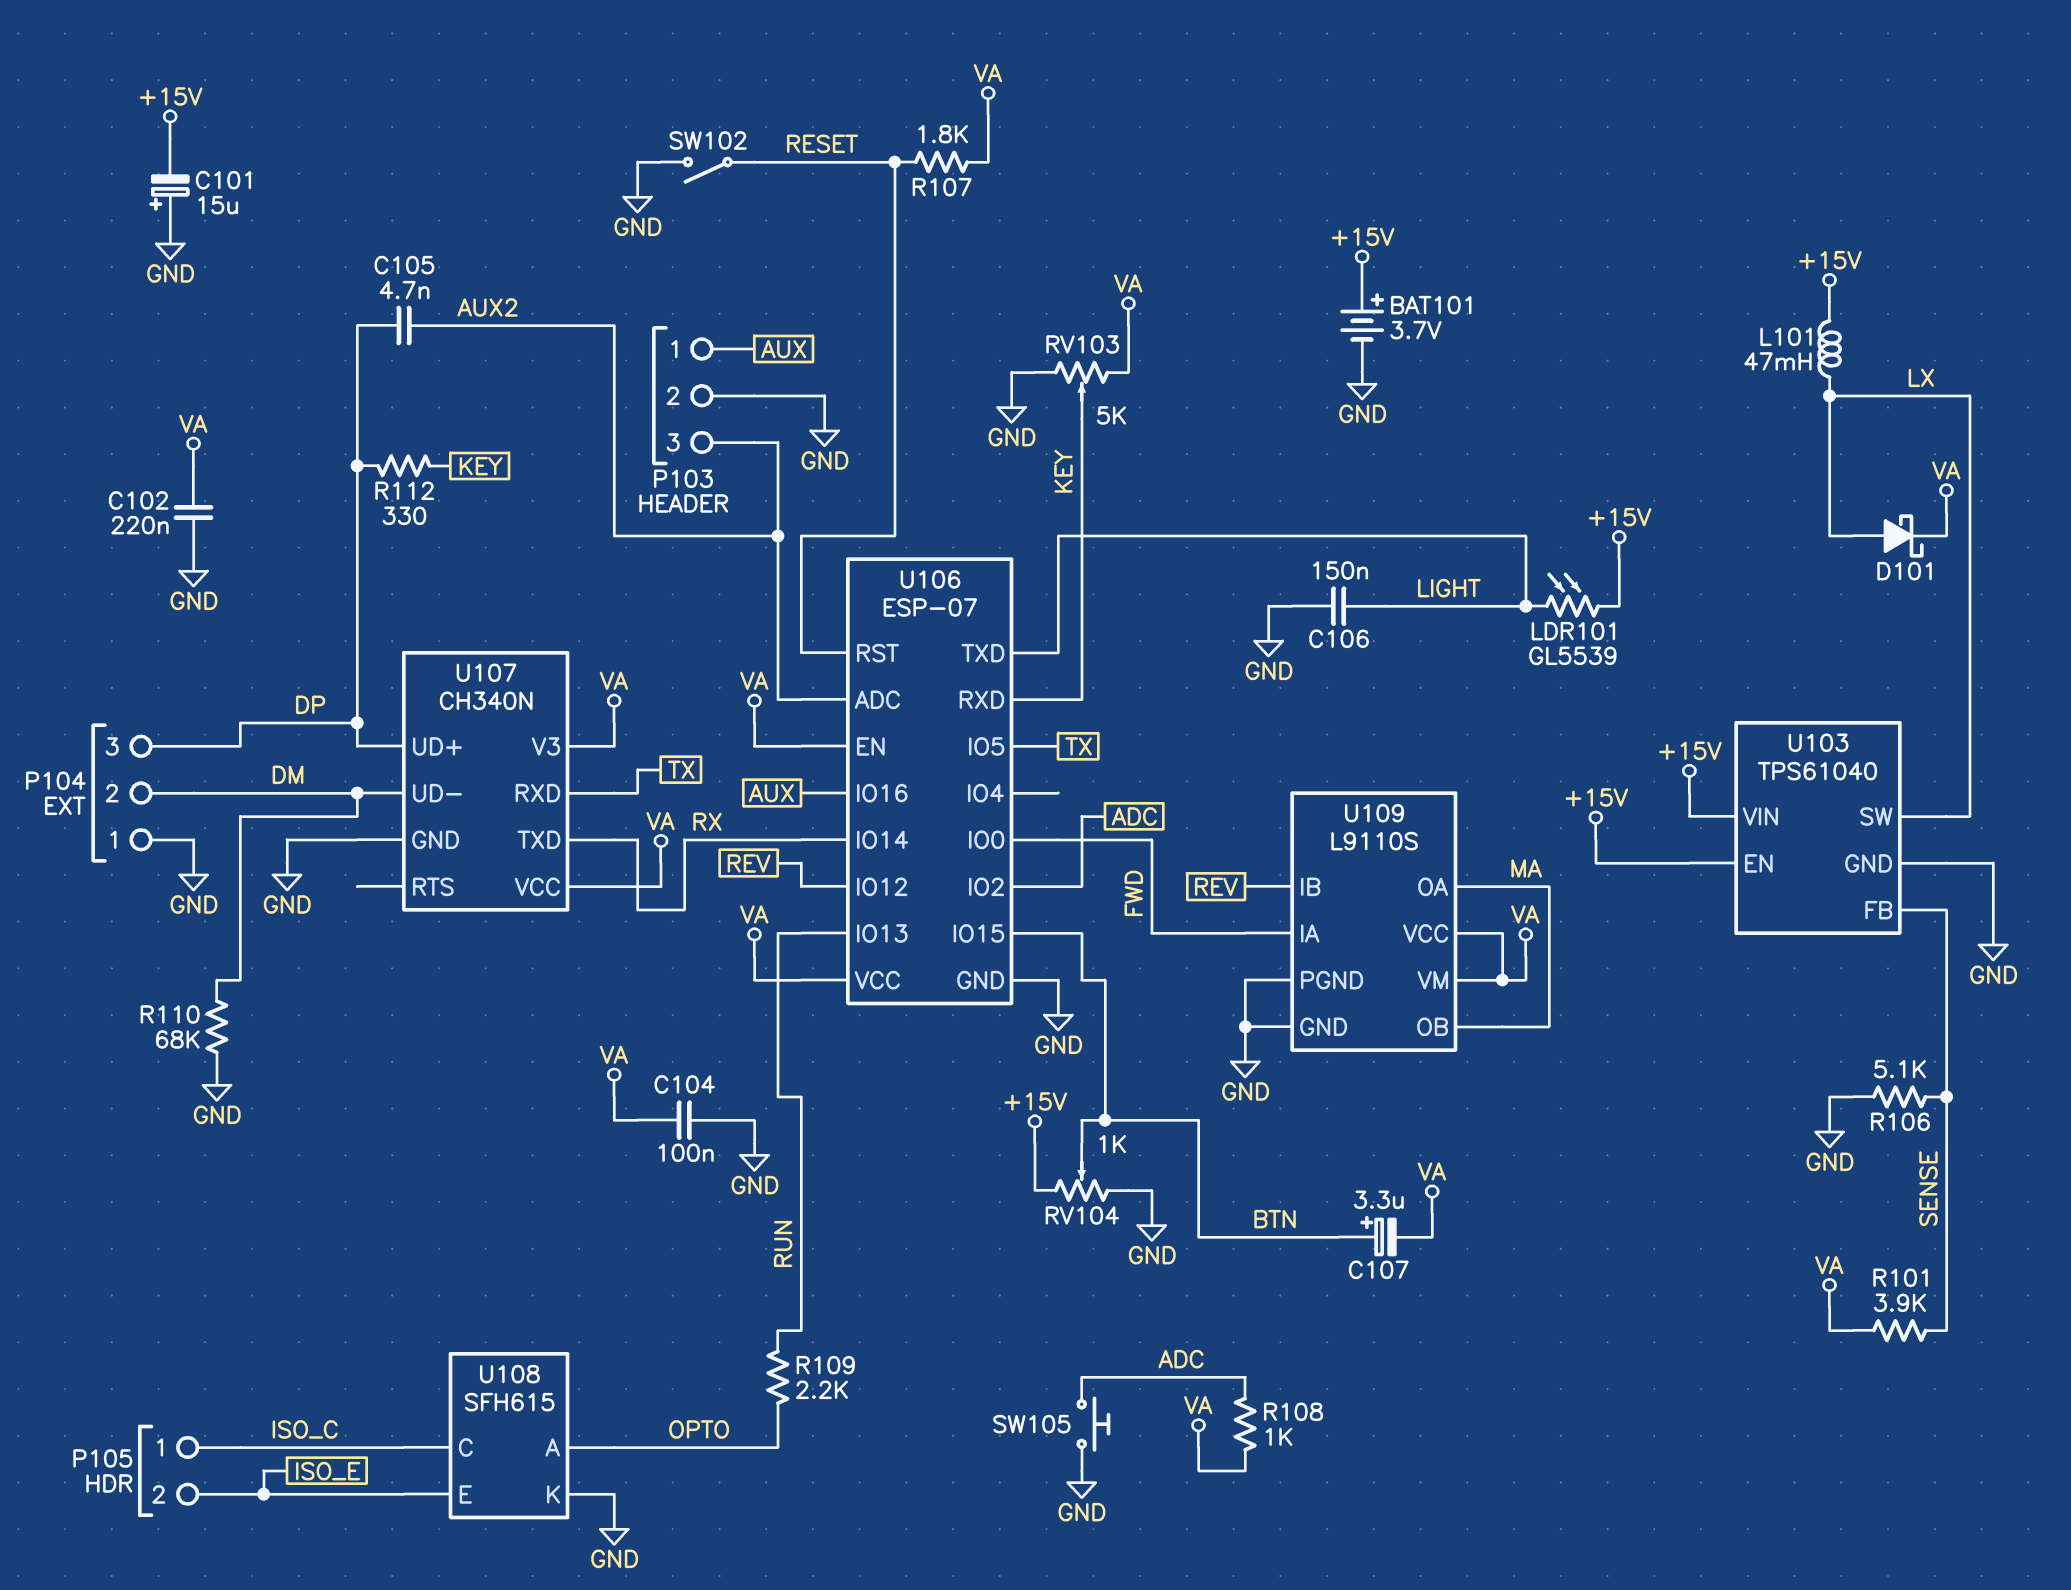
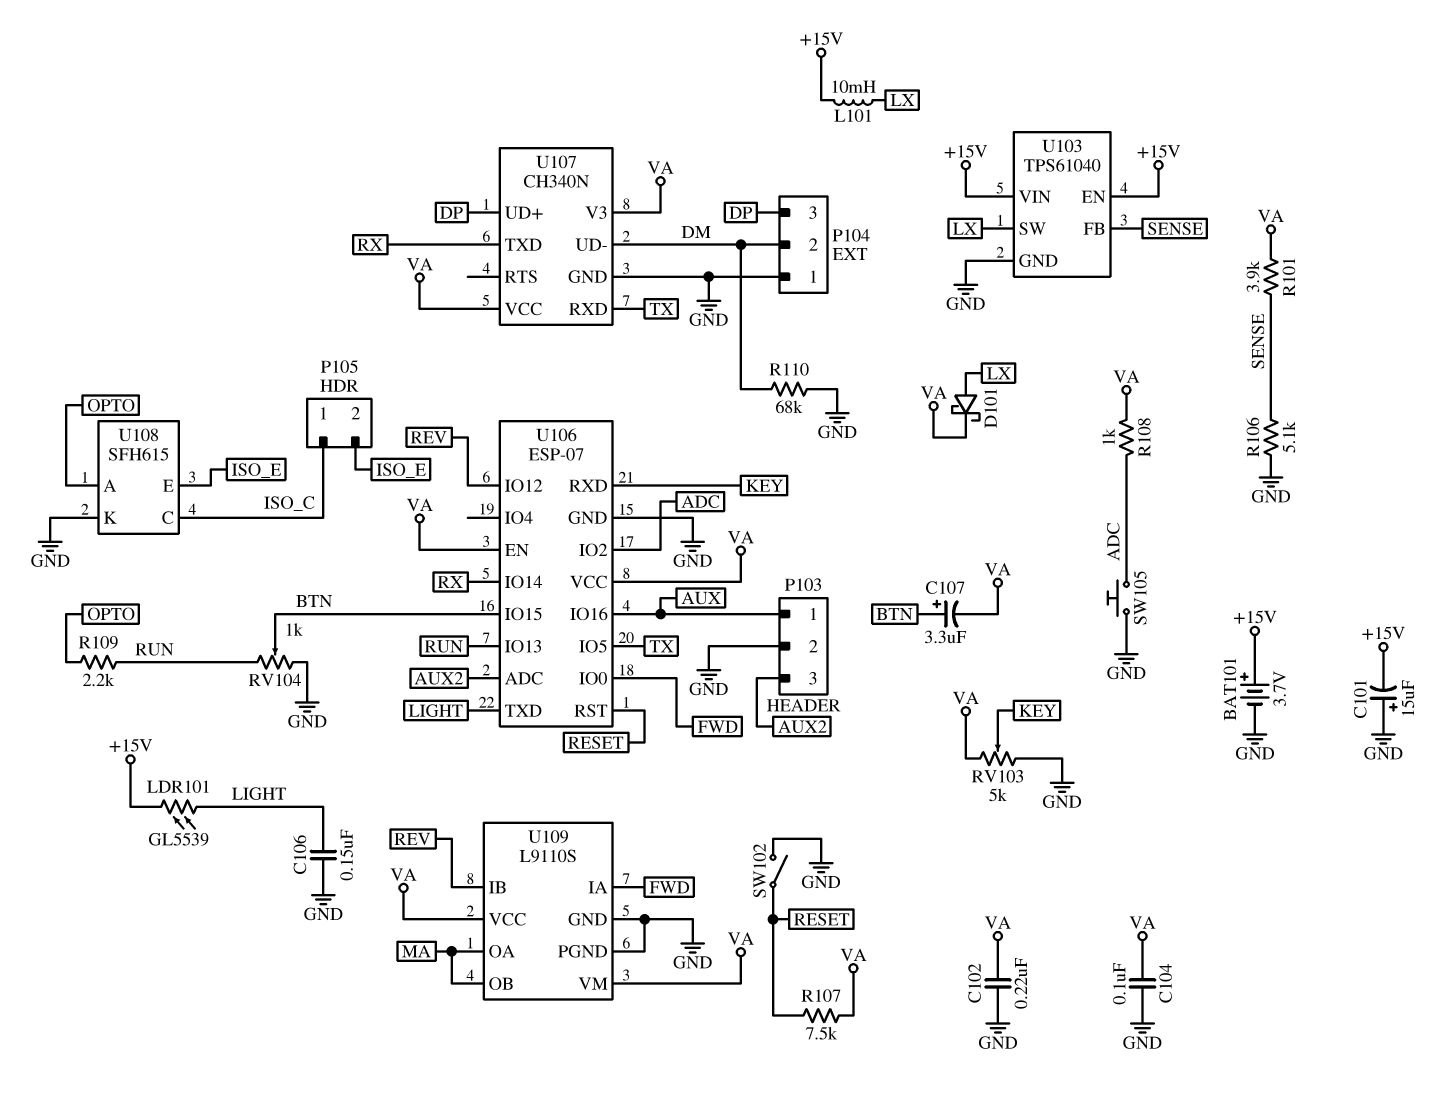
C105: 4.7nF (AUX2, DP) -> none
L101: 47mH (+15V, LX) -> 10mH (+15V, LX)
R107: 1.8k (RESET, VA) -> 7.5k (RESET, VA)
R112: 330 (DP, KEY) -> none
RV104: 1k (+15V, GND, wiper BTN) -> 1k (GND, RUN, wiper BTN)

